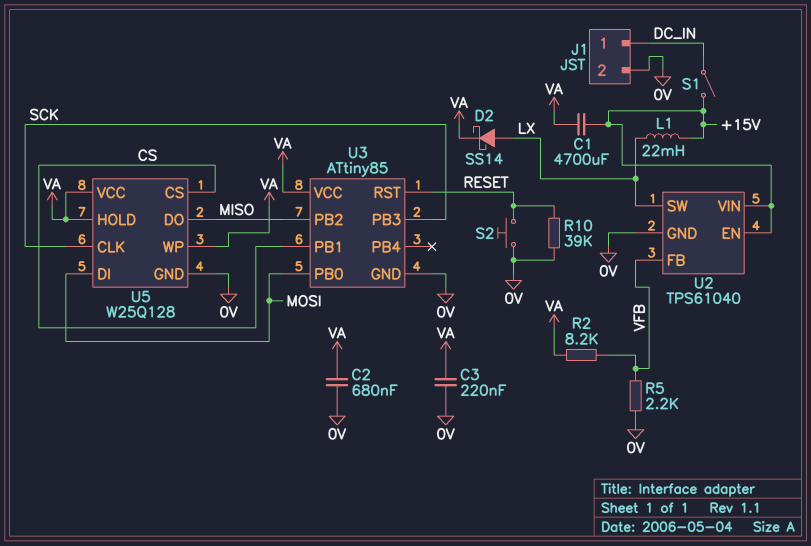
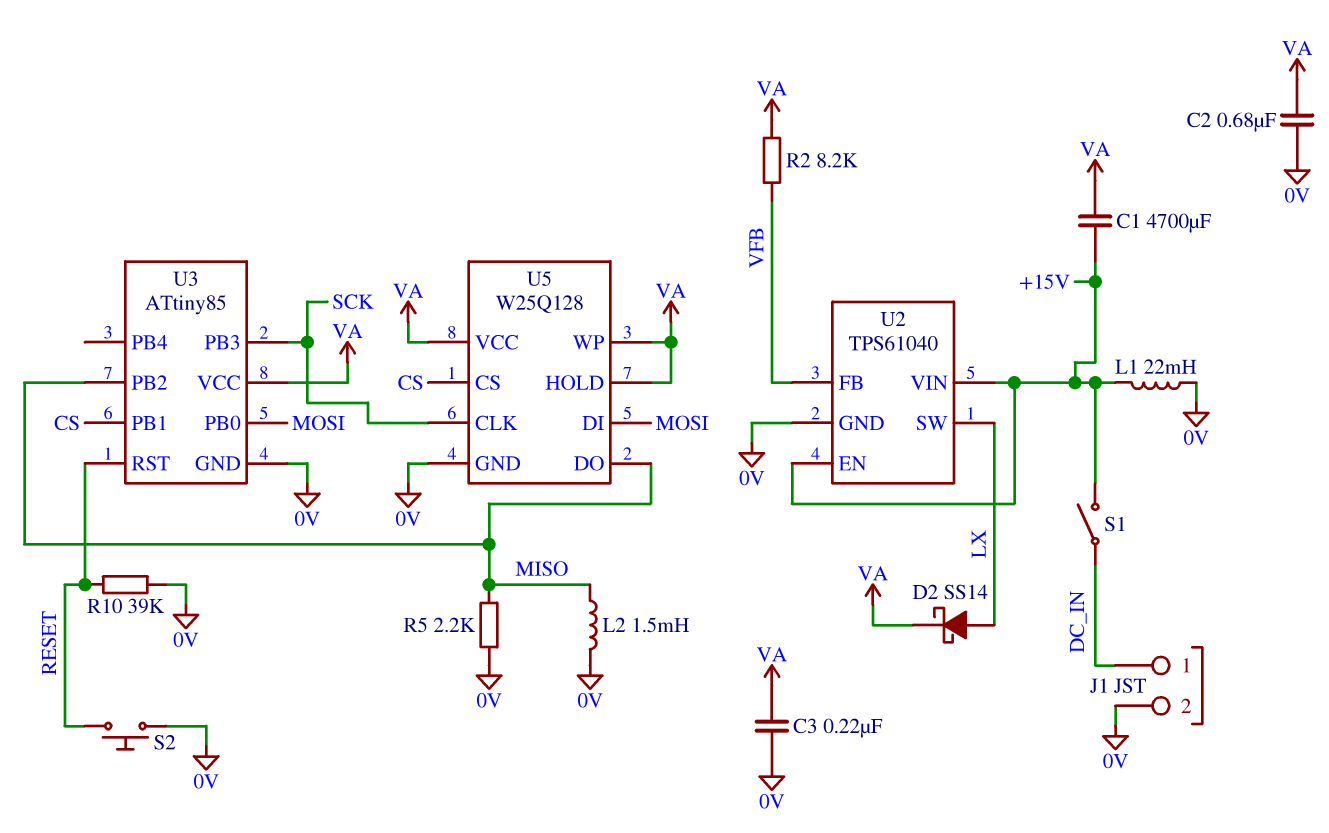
L1: 22mH (+15V, LX) -> 22mH (+15V, 0V)
L2: none -> 1.5mH (0V, MISO)
R5: 2.2k (0V, VFB) -> 2.2k (0V, MISO)

